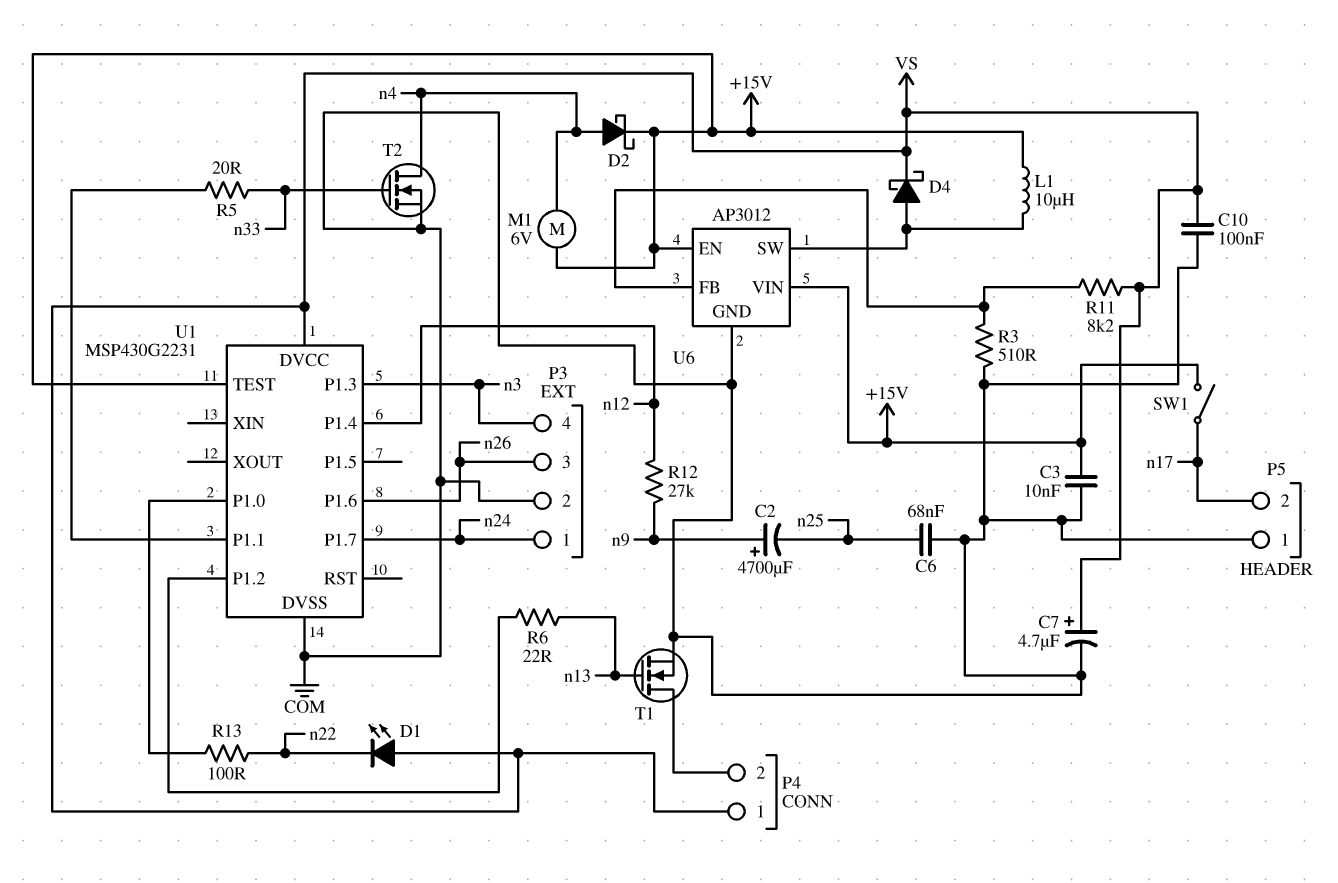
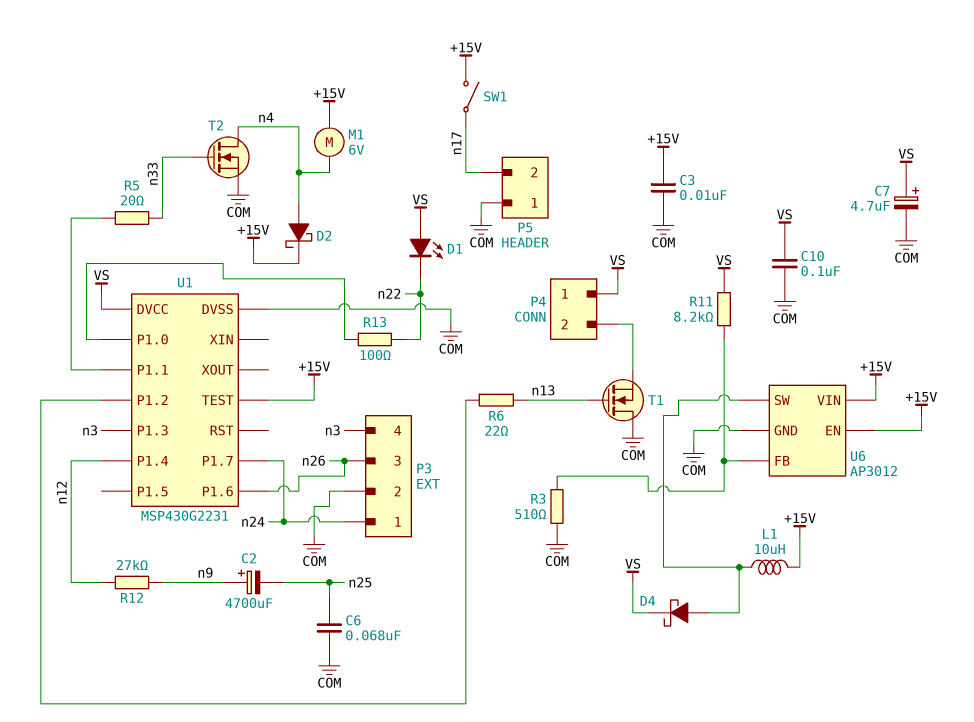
T1: NMOS (G n13, D P4/2, S COM) -> NMOS (G n13, D COM, S P4/2)

